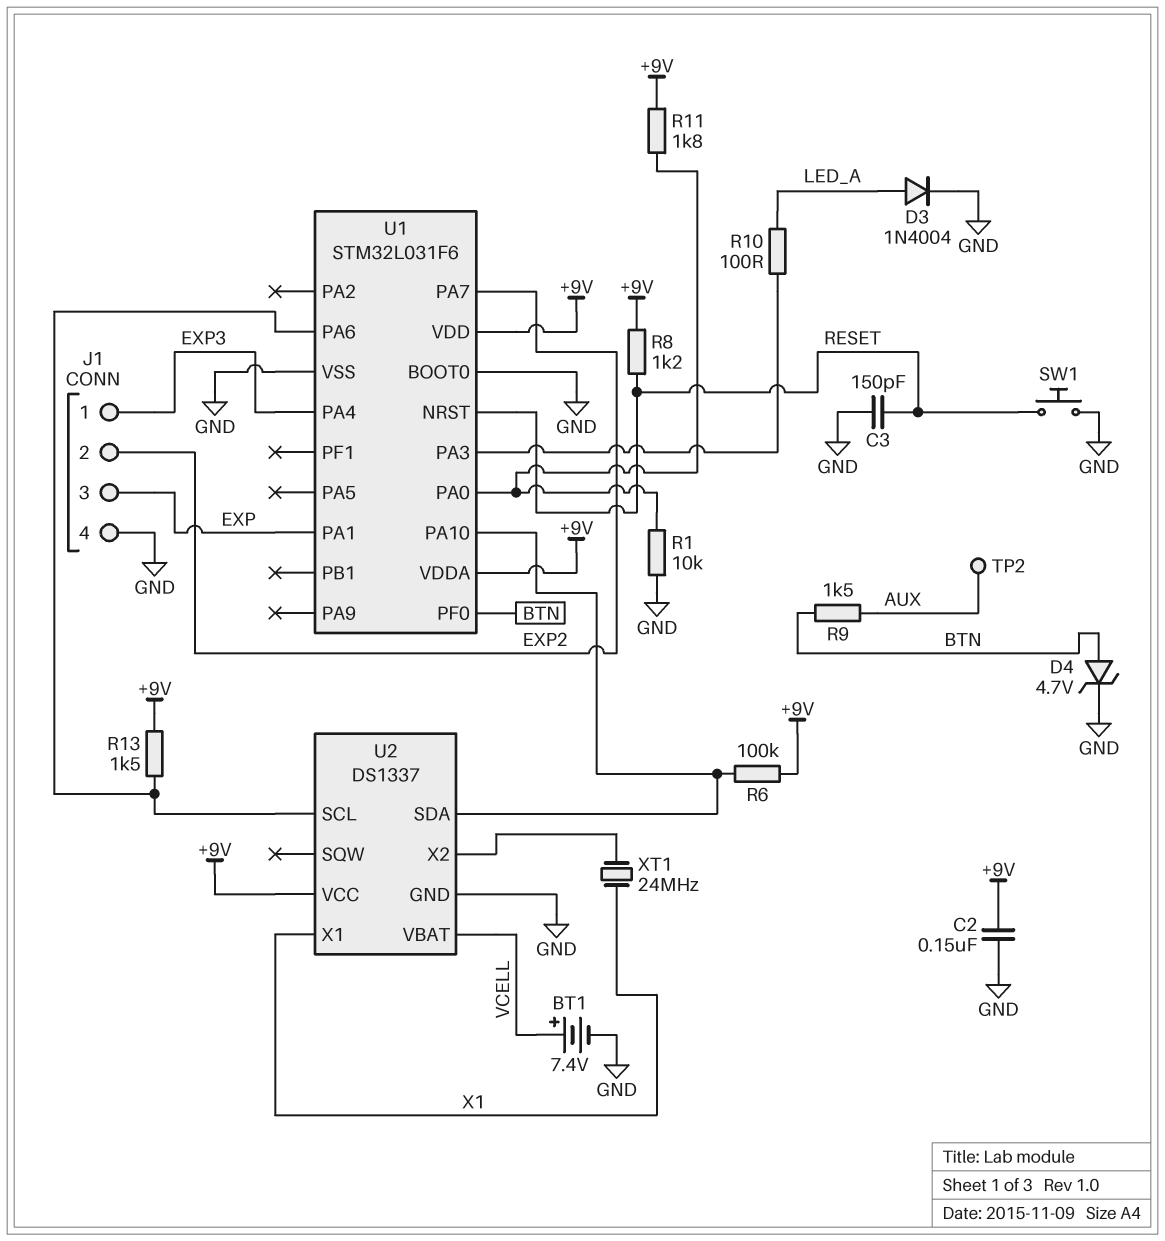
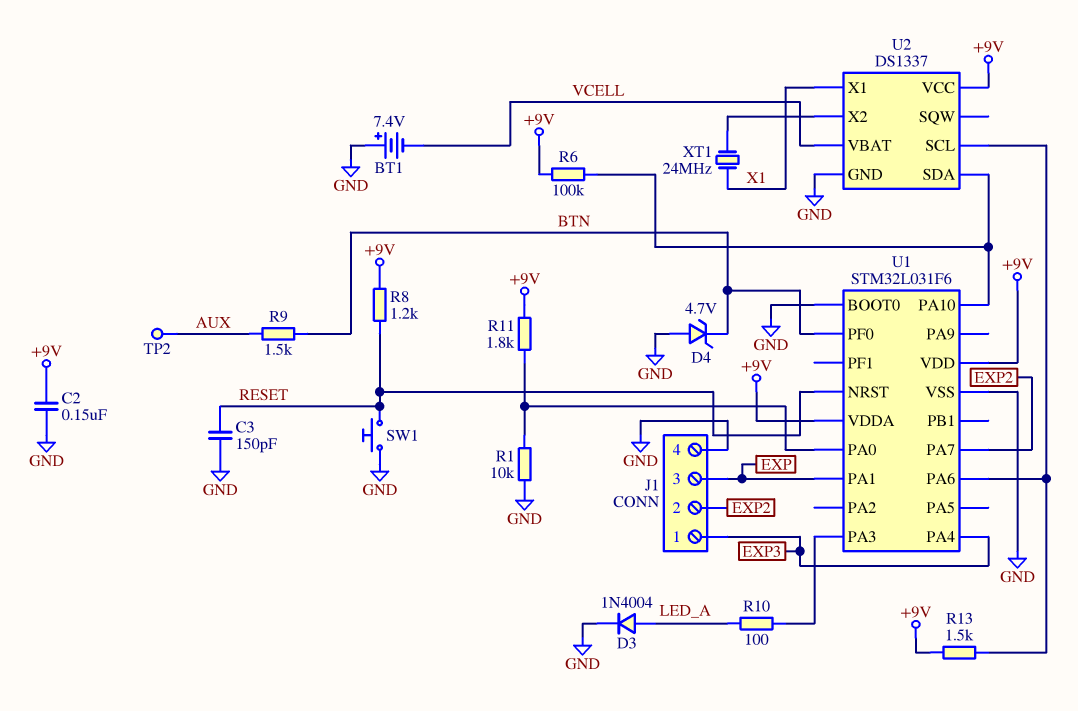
BT1: 7.4V (plus VCELL, minus GND) -> 7.4V (plus GND, minus VCELL)
D4: zener 4.7V (A BTN, K GND) -> zener 4.7V (A GND, K BTN)

